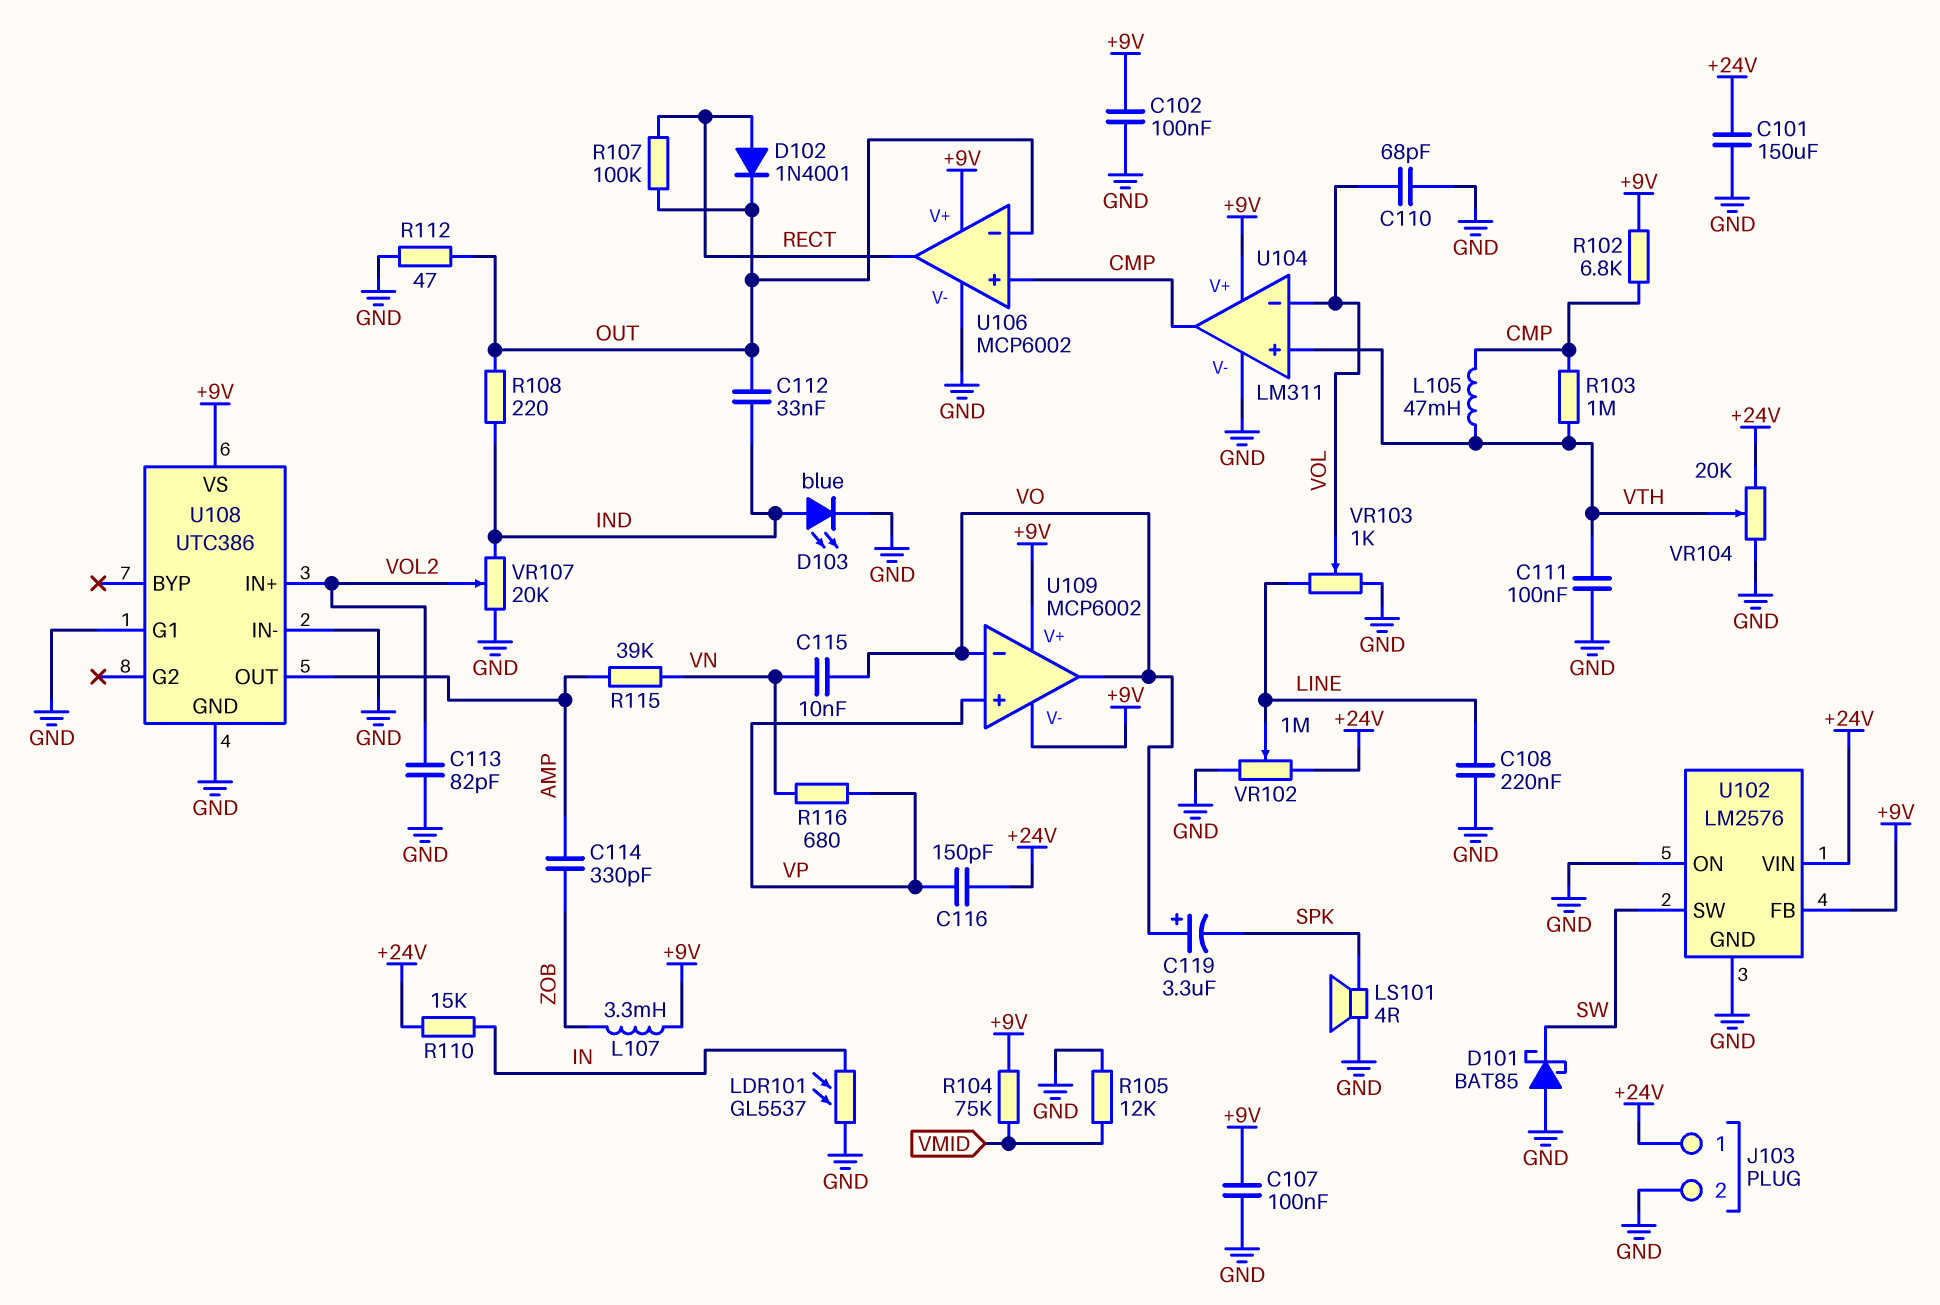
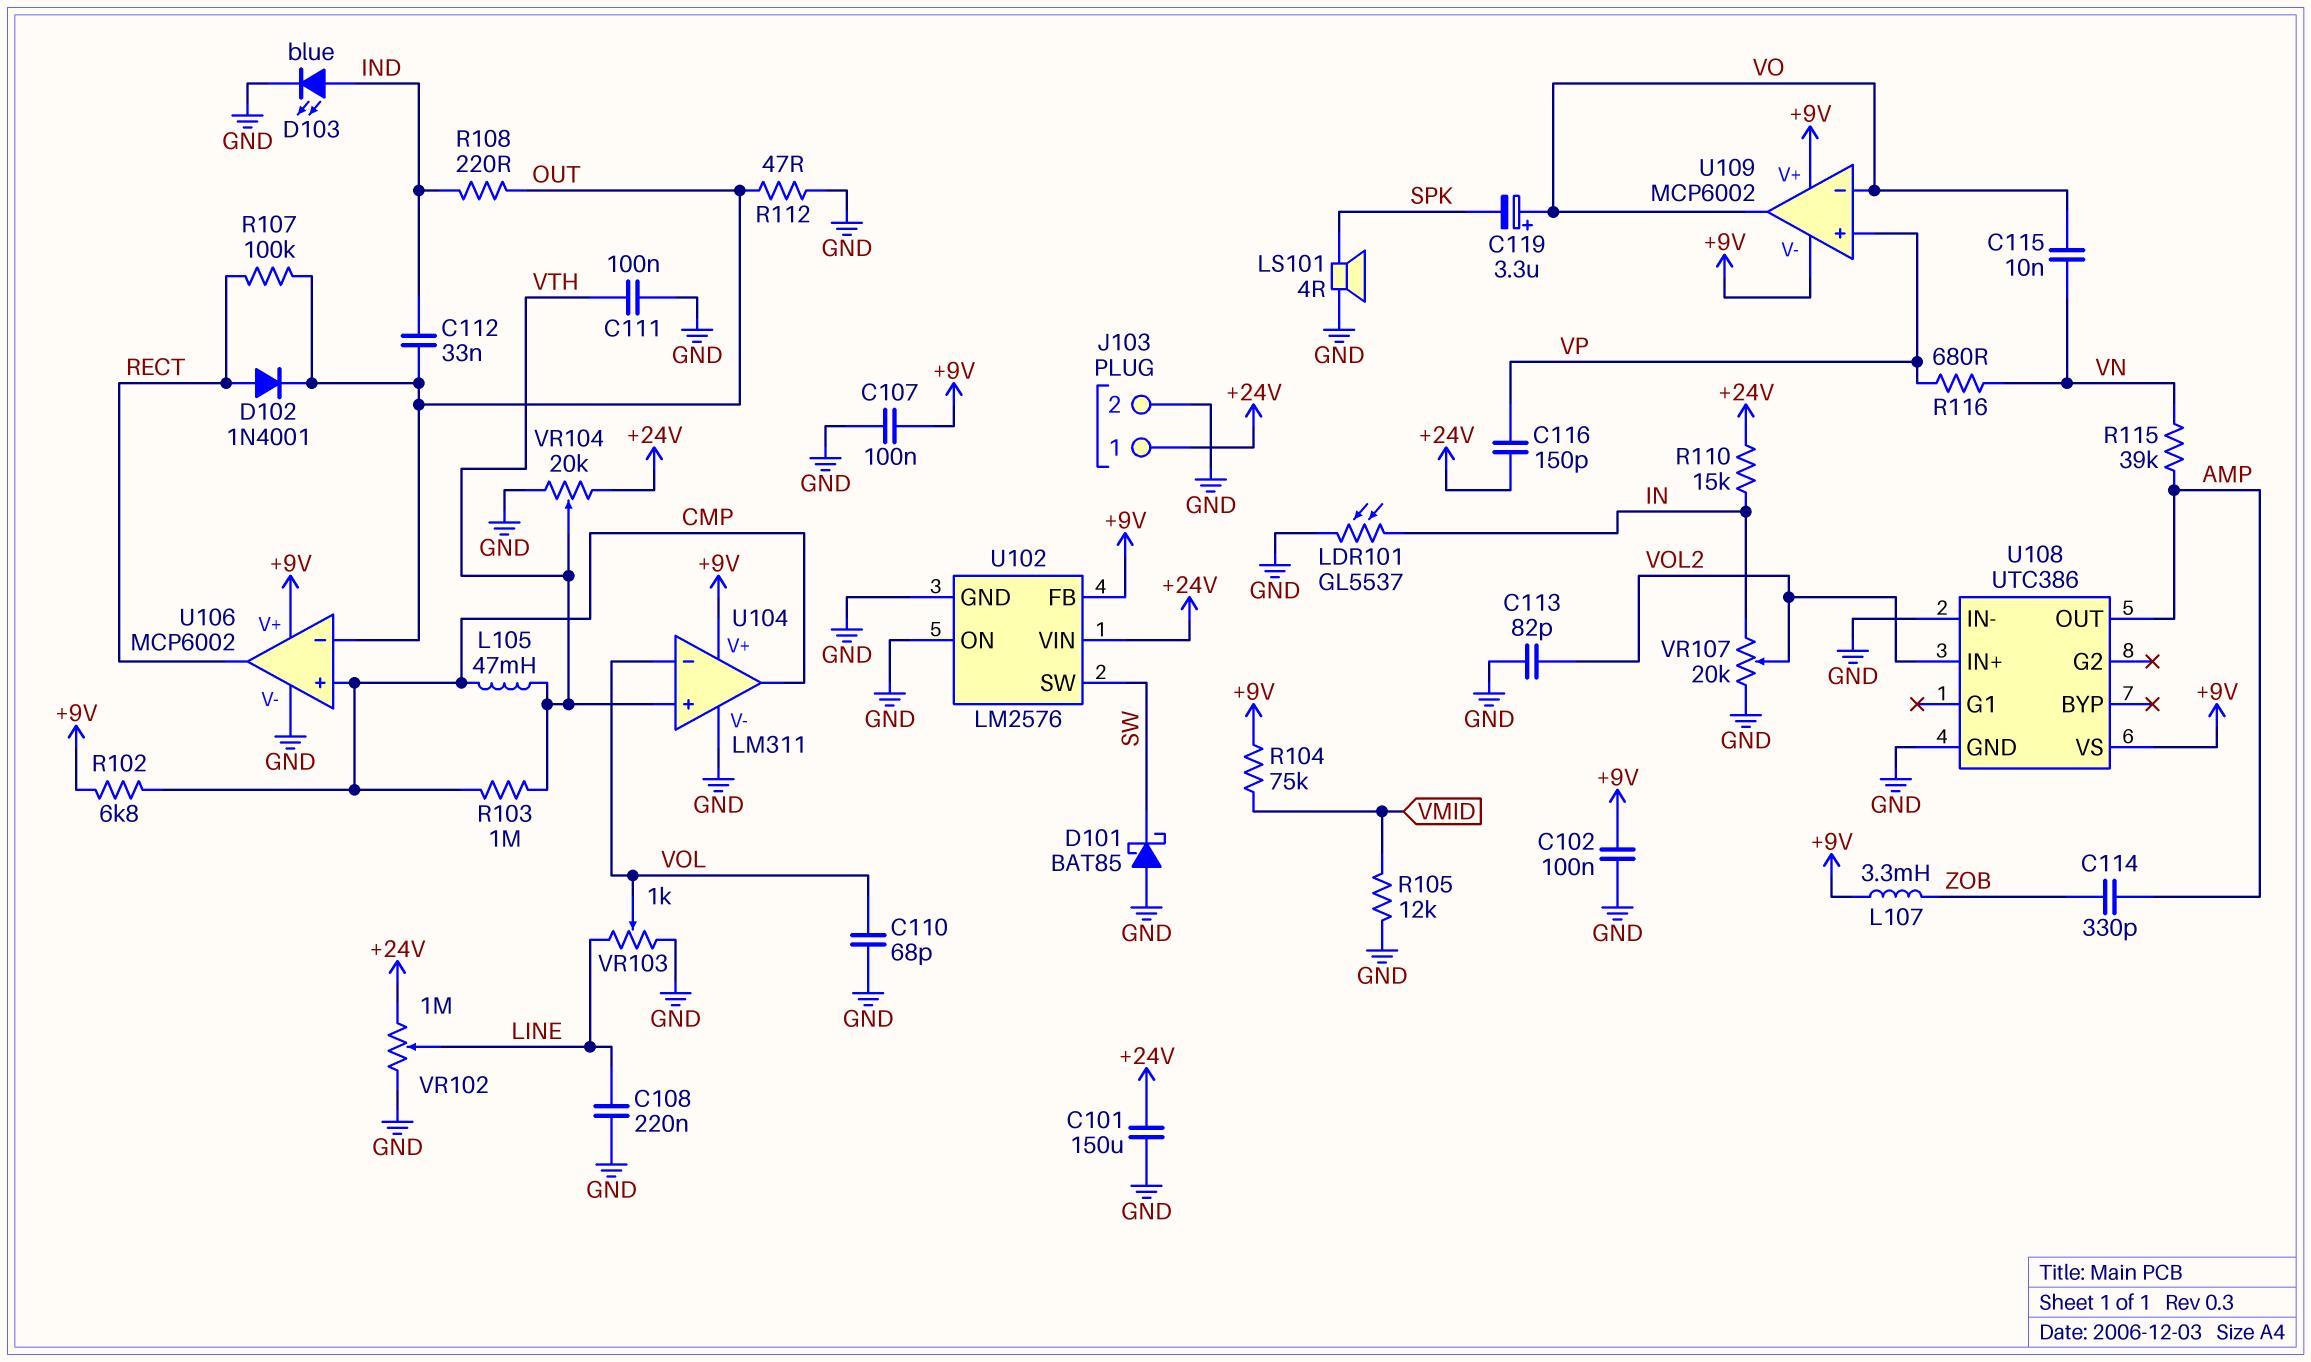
U108 pin G1: GND -> none
VR107: 20k (GND, IND, wiper VOL2) -> 20k (GND, IN, wiper VOL2)

